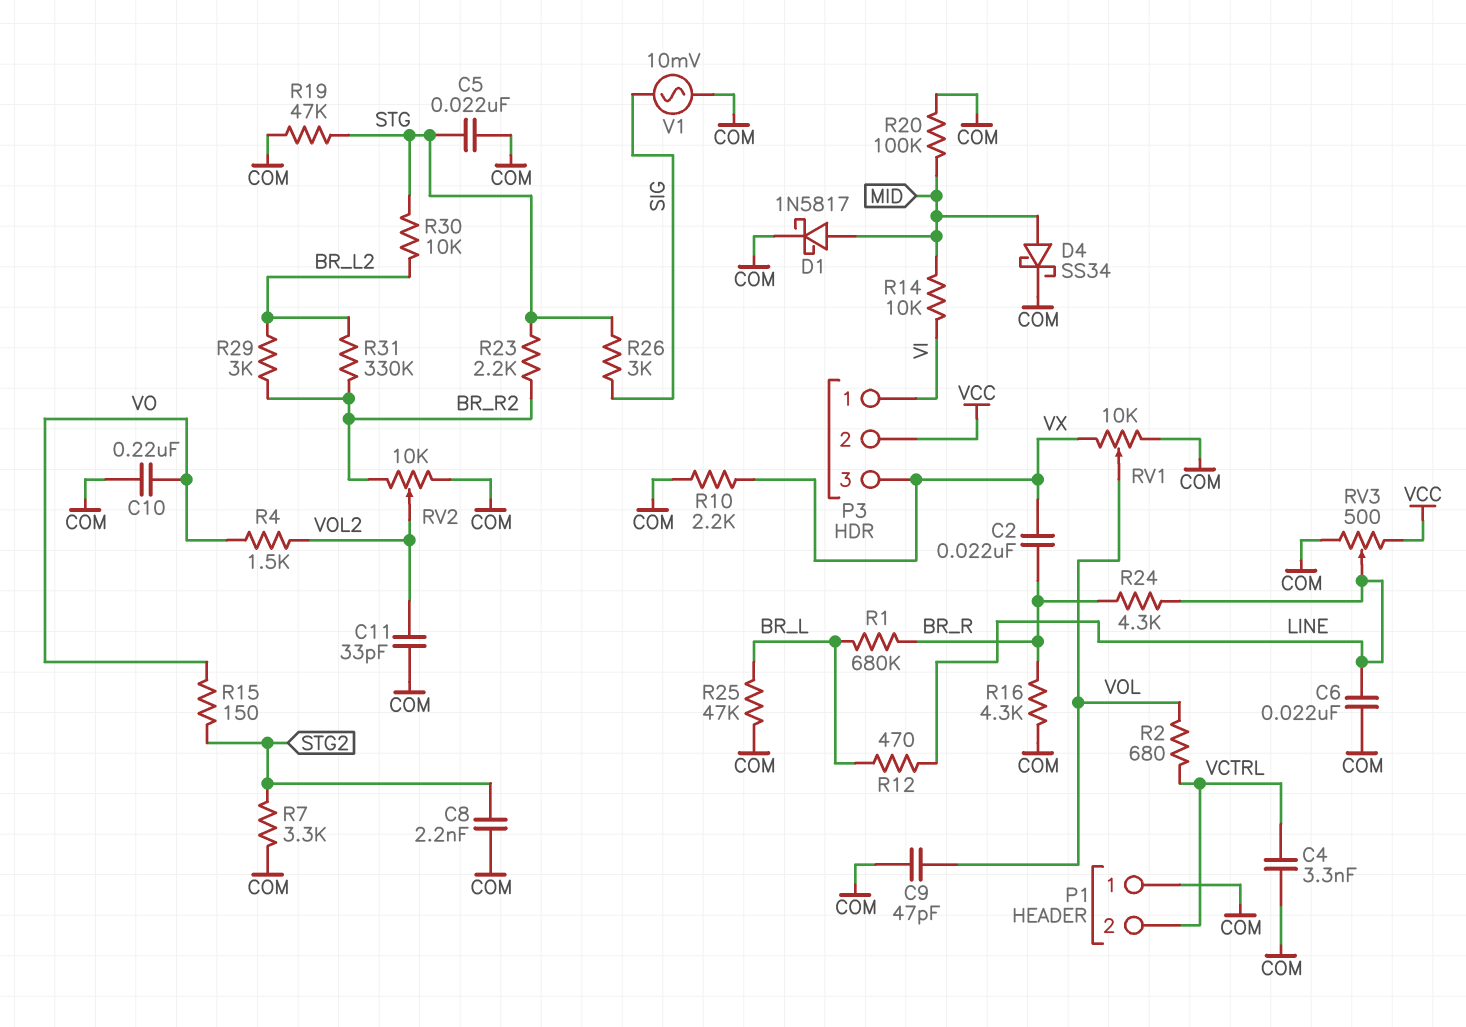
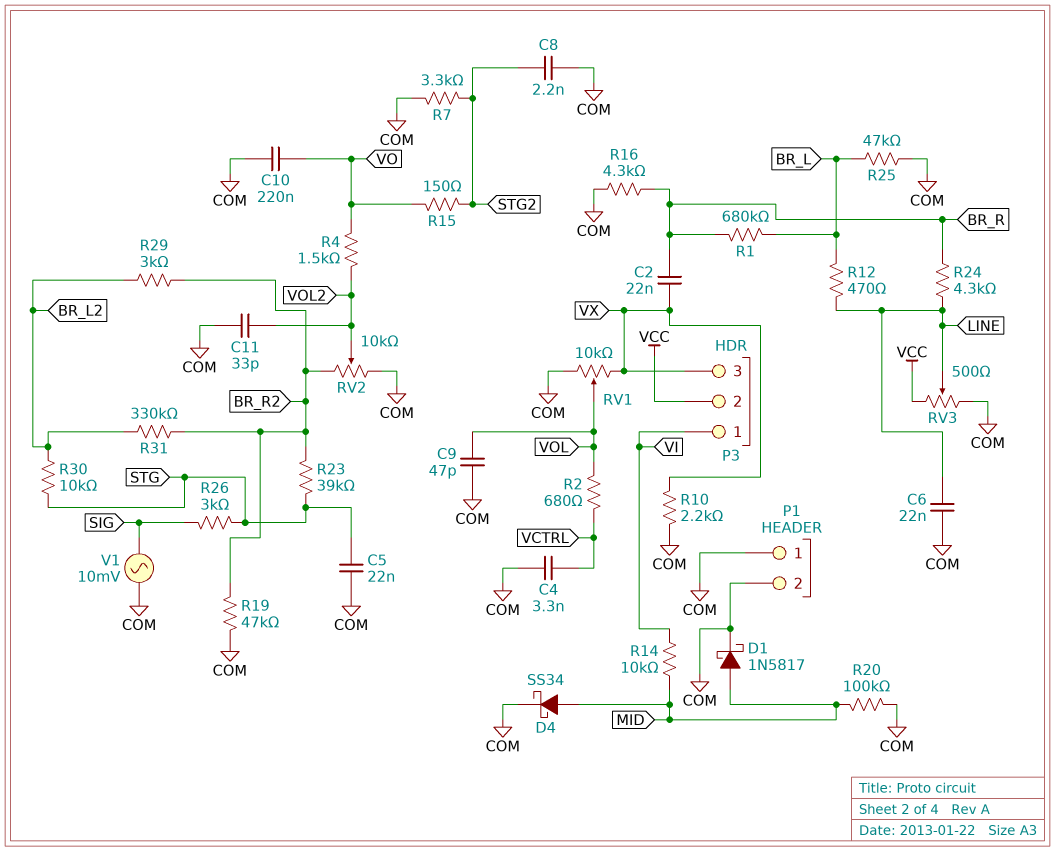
P1 pin 2: VCTRL -> COM
R19: 47k (COM, STG) -> 47k (BR_R2, COM)
R23: 2.2k (BR_R2, STG) -> 39k (BR_R2, STG)

